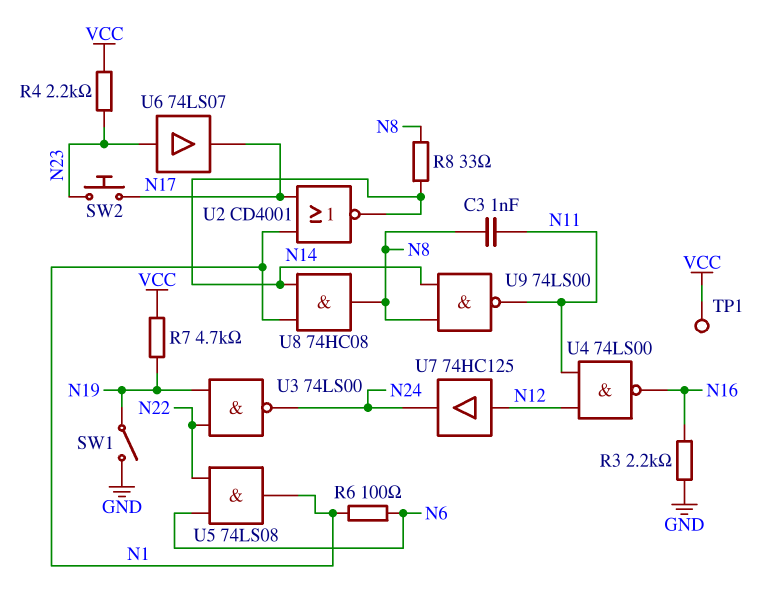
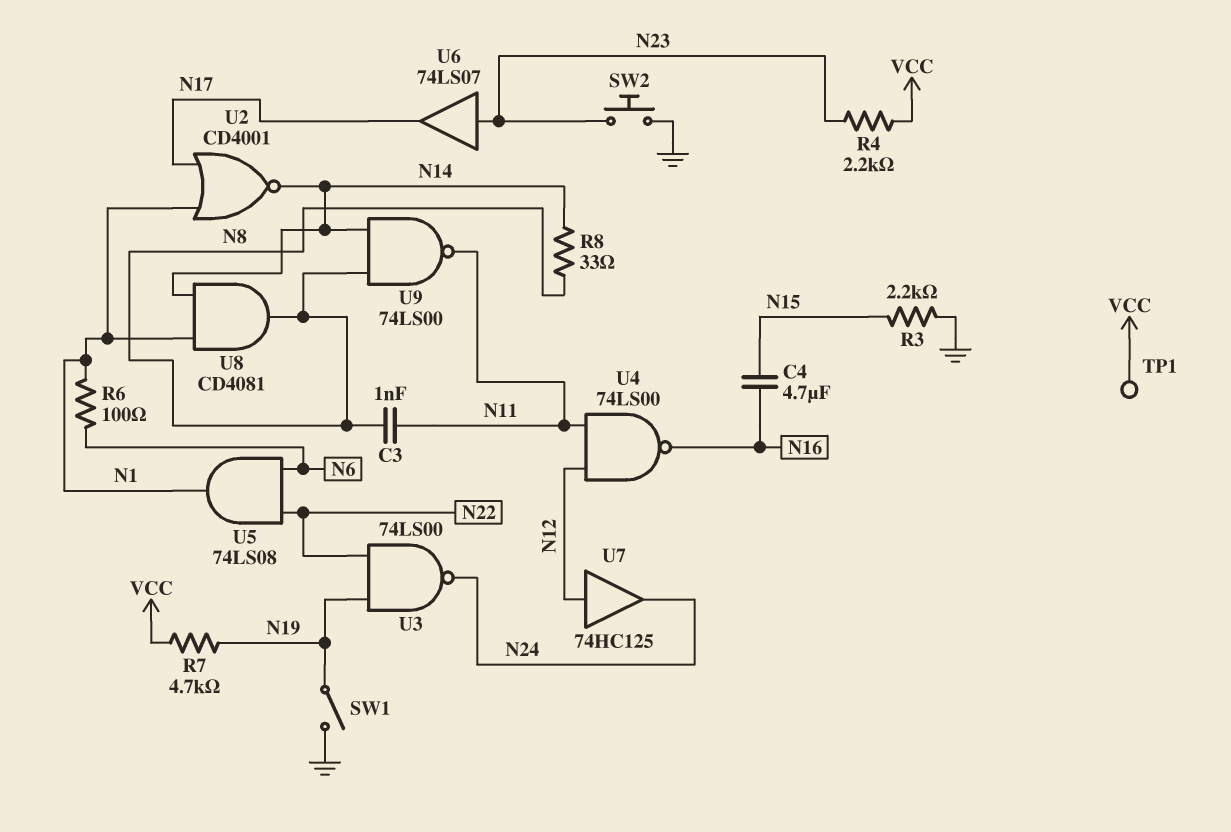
C4: none -> 4.7uF (N15, N16)
R3: 2.2k (GND, N16) -> 2.2k (GND, N15)
SW2: button (N17, N23) -> button (GND, N23)
U8: AND 74HC08 (in N1, in N14, out N8) -> AND CD4081 (in N1, in N14, out N8)

